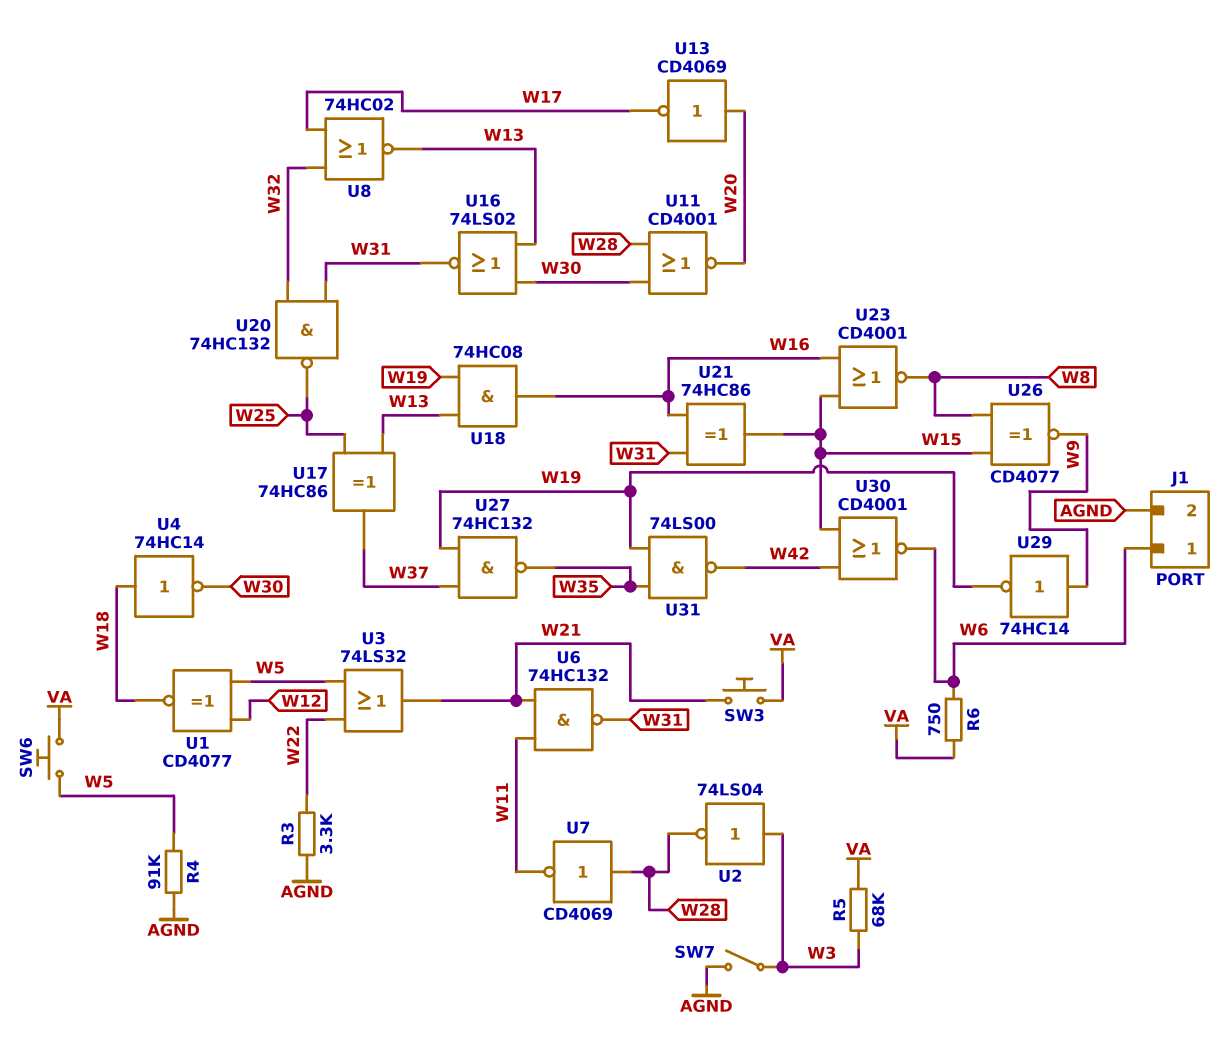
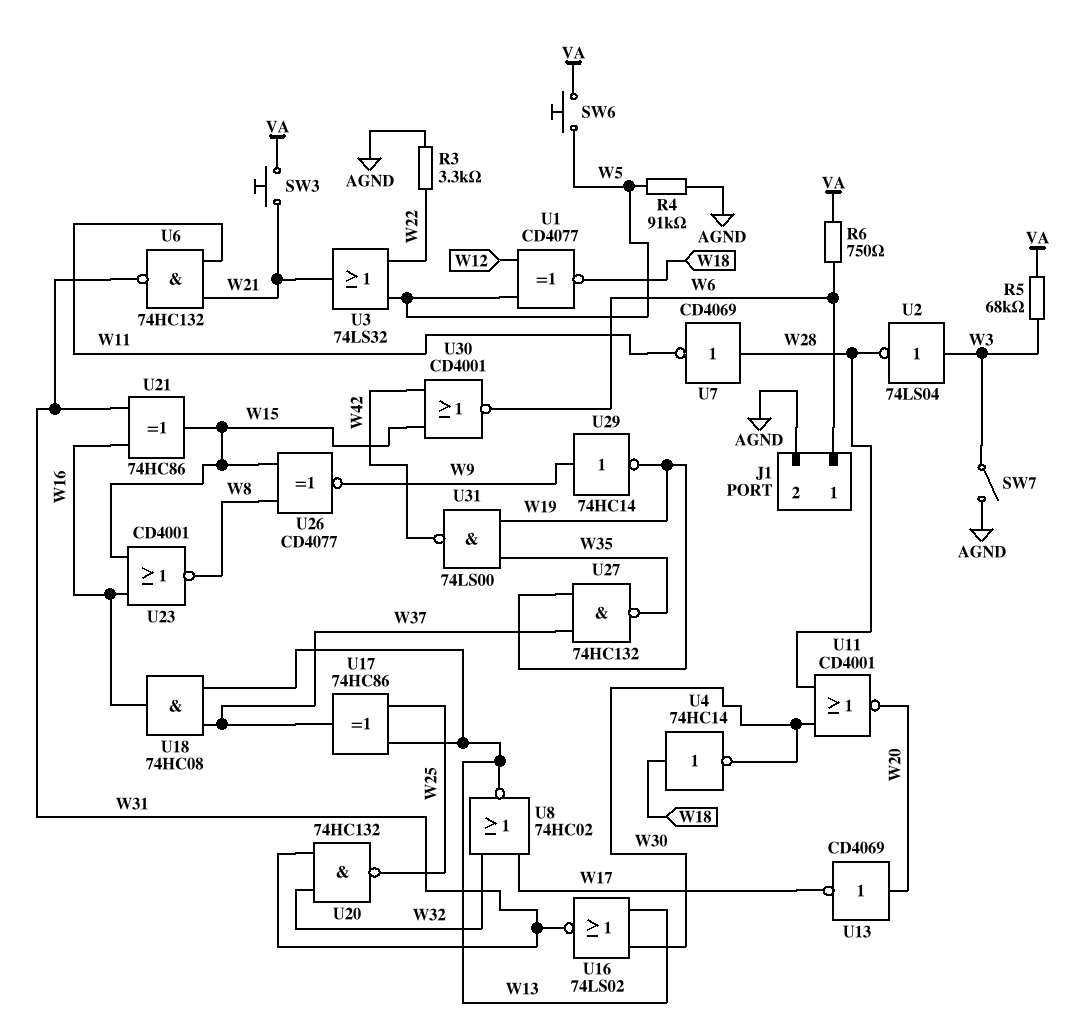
U18: AND 74HC08 (in W13, in W19, out W16) -> AND 74HC08 (in W13, in W37, out W16)

